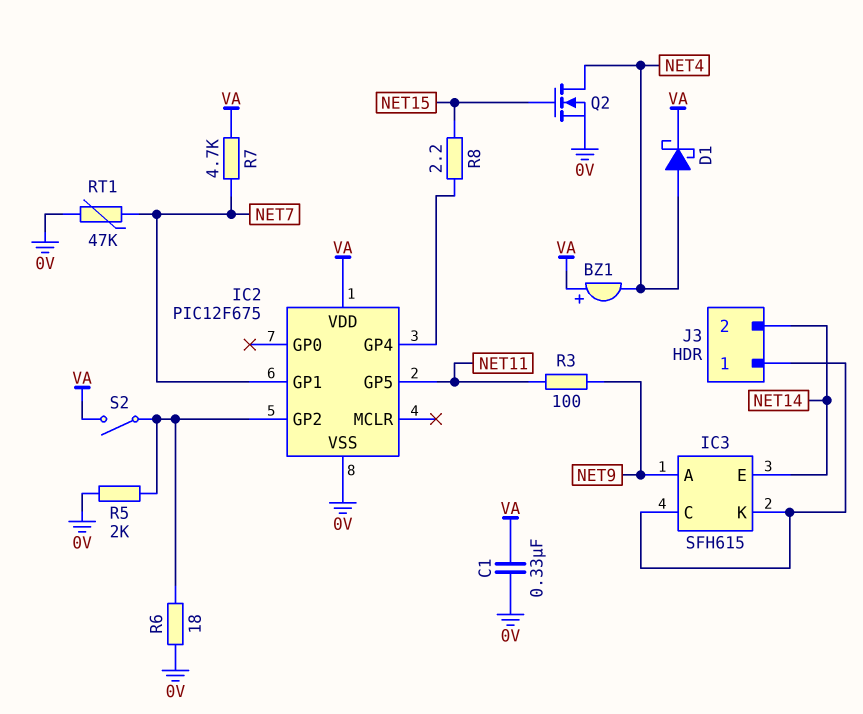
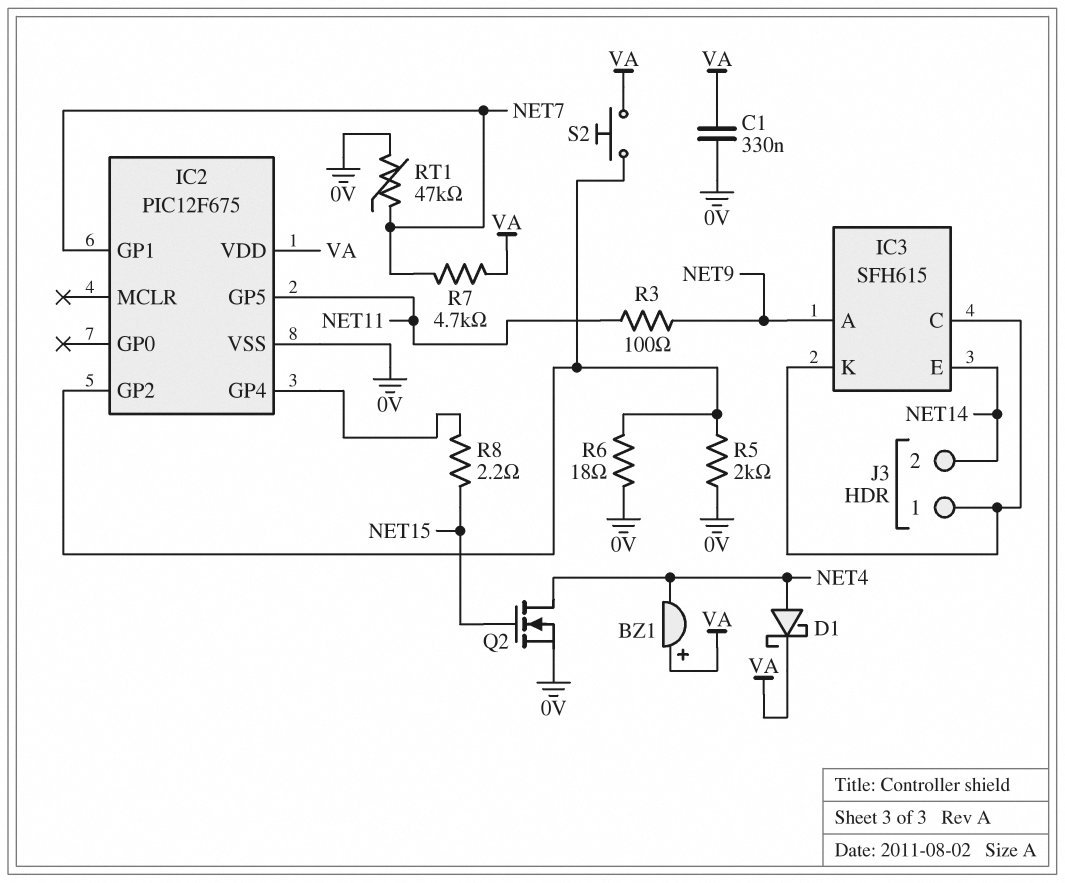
S2: switch (IC2/GP2, VA) -> button (IC2/GP2, VA)

